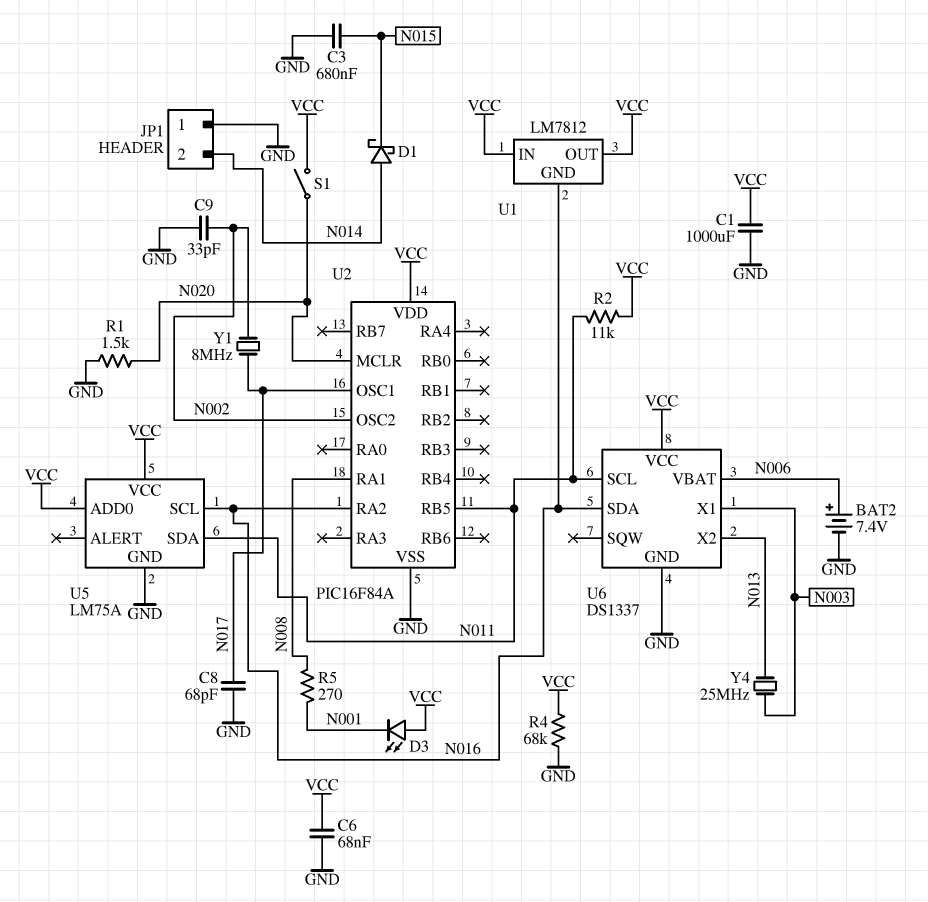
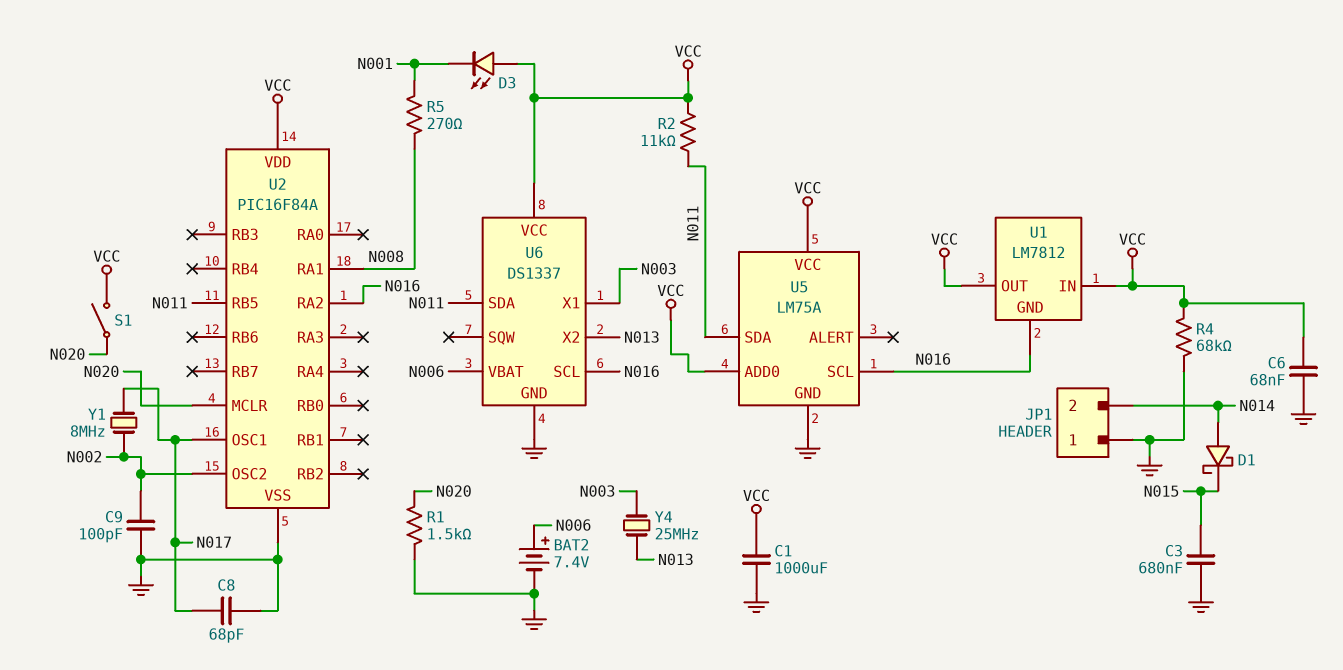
C9: 33pF (GND, N002) -> 100pF (GND, N002)
U6 pin SCL: N011 -> N016
U6 pin SDA: N016 -> N011

